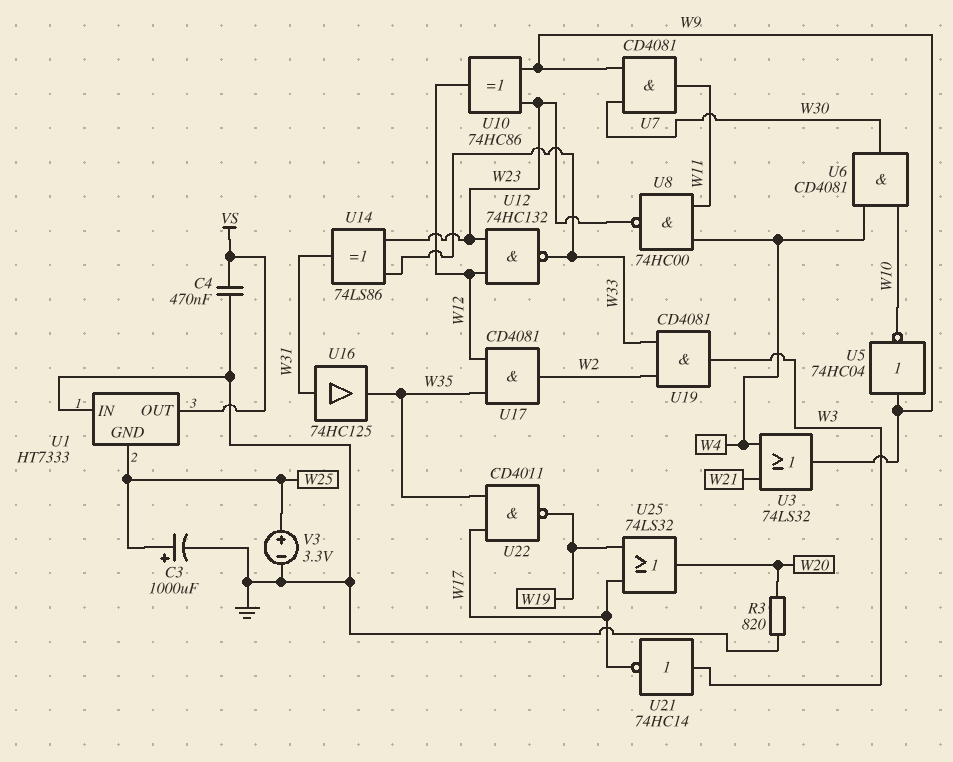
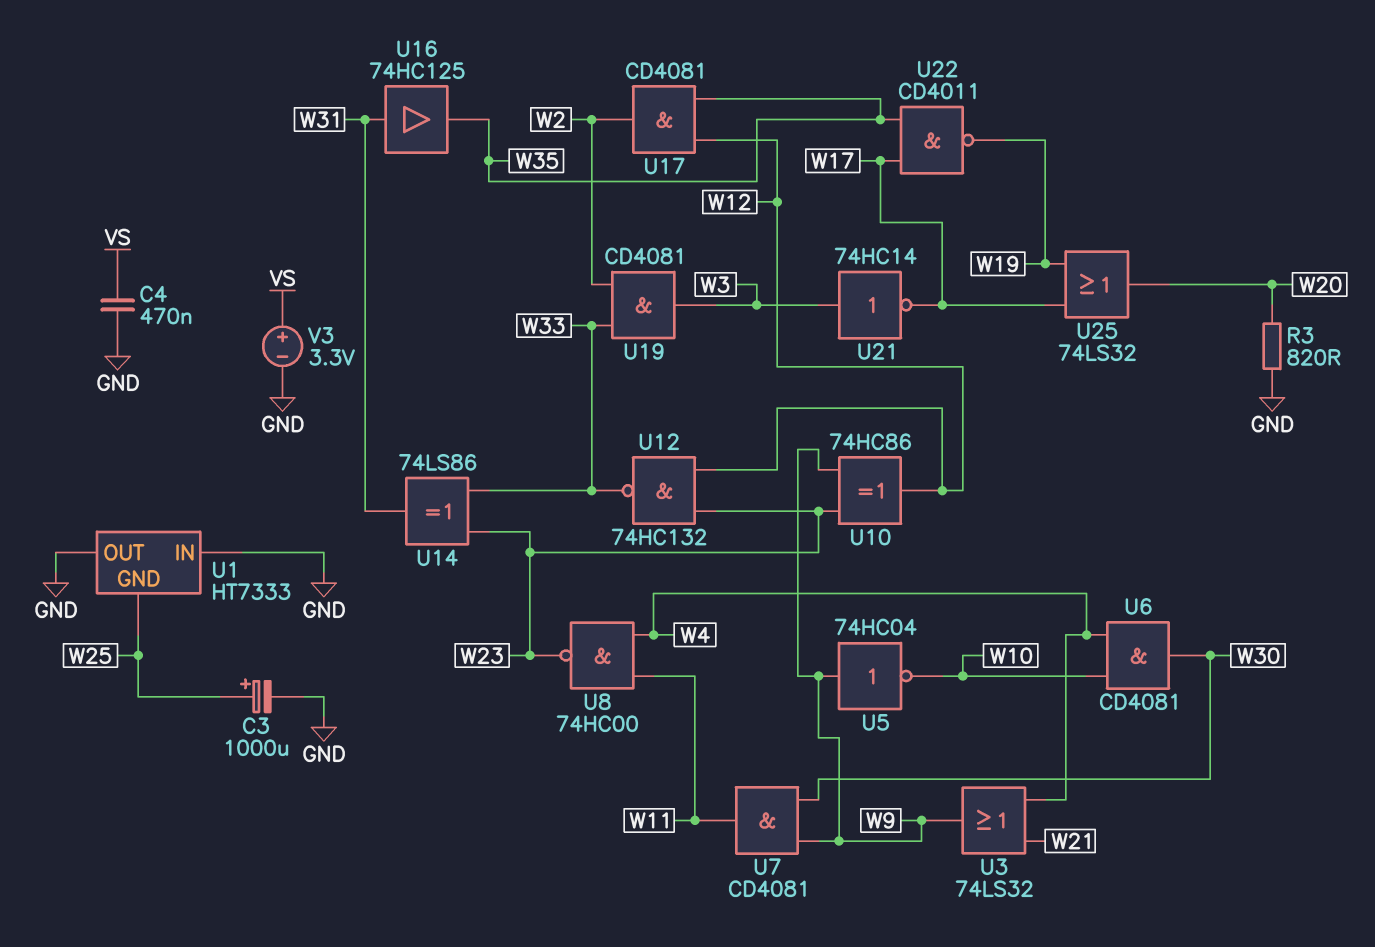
U1 pin OUT: VS -> GND
V3: 3.3V (plus W25, minus GND) -> 3.3V (plus VS, minus GND)

